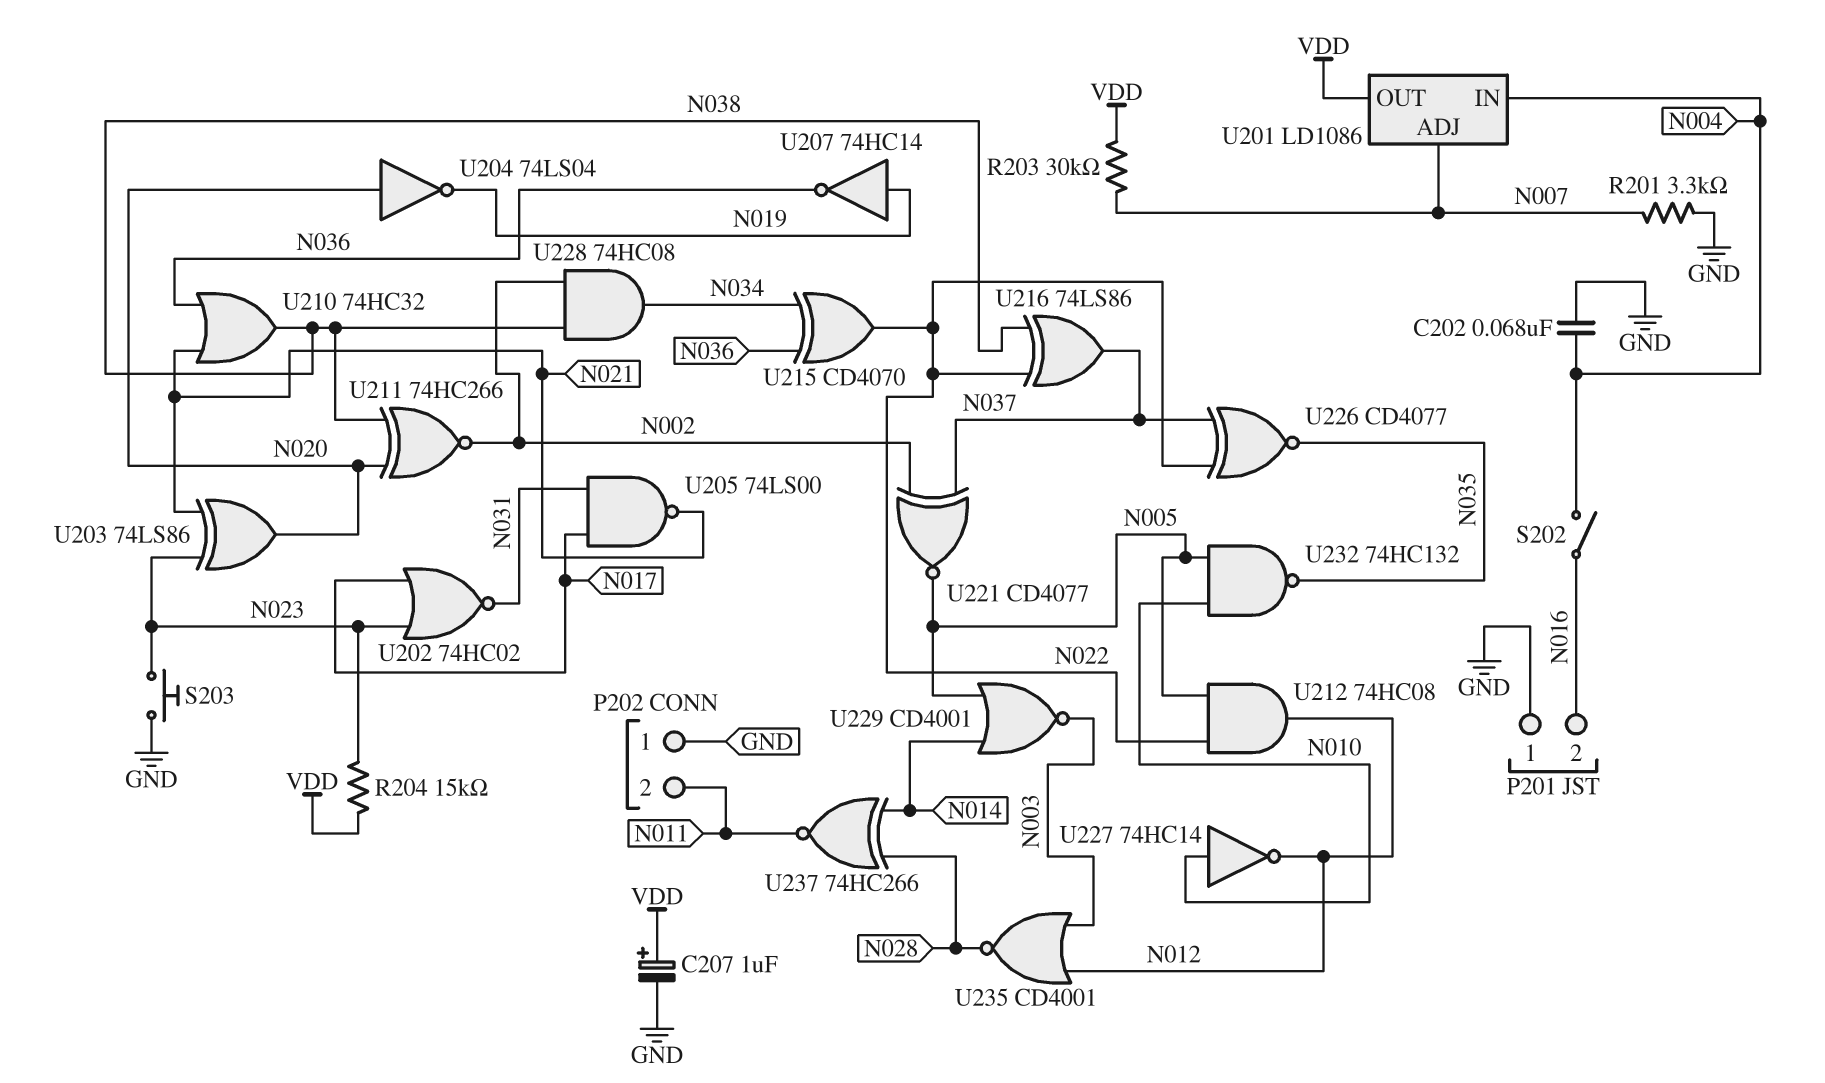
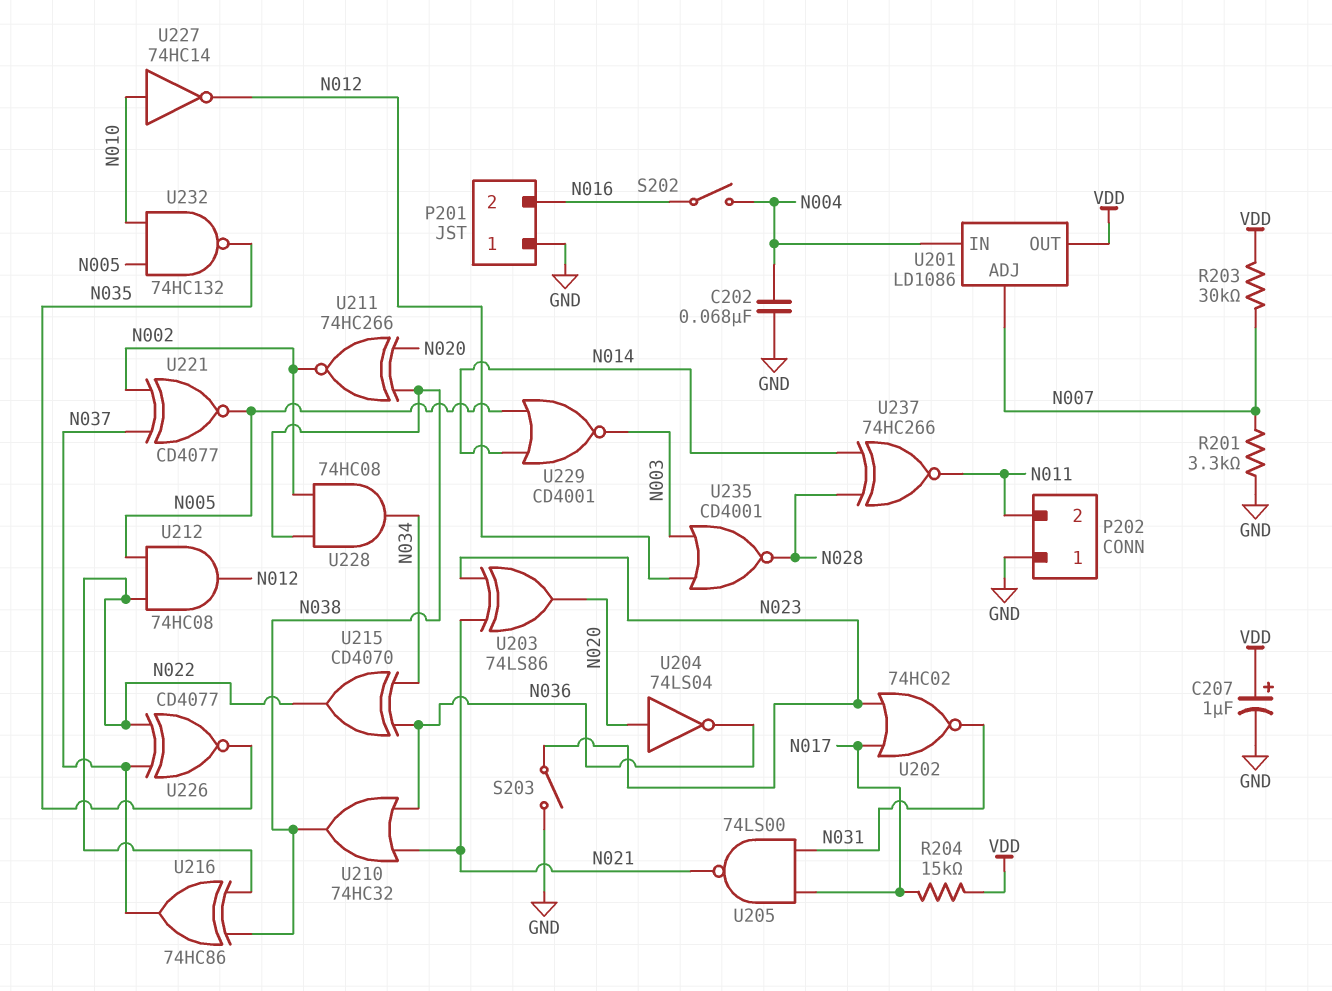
R204: 15k (N023, VDD) -> 15k (N017, VDD)
S203: button (GND, N023) -> switch (GND, N023)
U204: NOT 74LS04 (in N020, out N019) -> NOT 74LS04 (in N020, out N036)
U207: NOT 74HC14 (in N019, out N036) -> none
U216: XOR 74LS86 (in N022, in N038, out N037) -> XOR 74HC86 (in N022, in N038, out N037)

